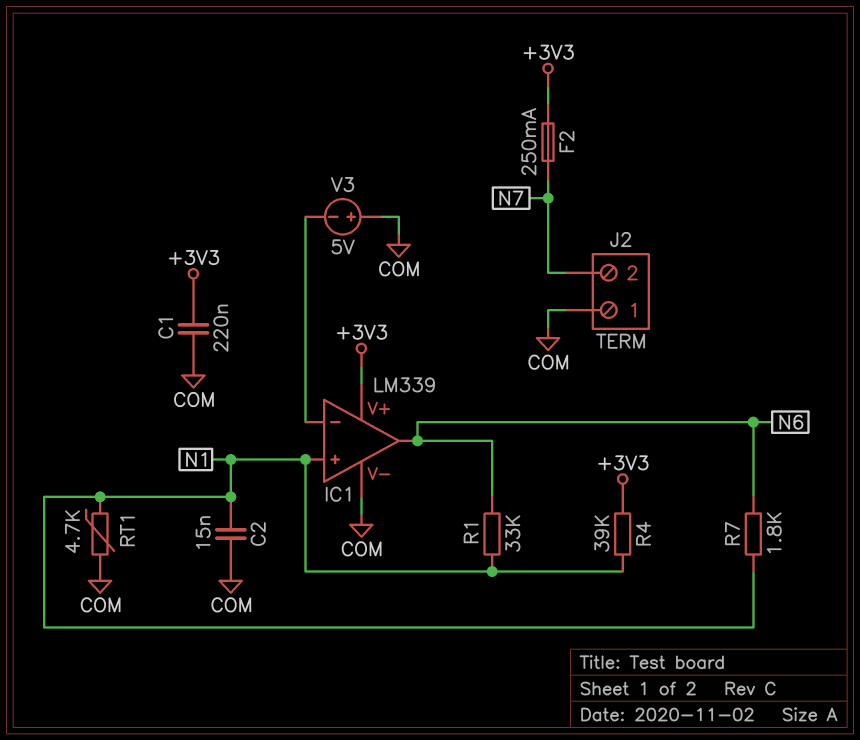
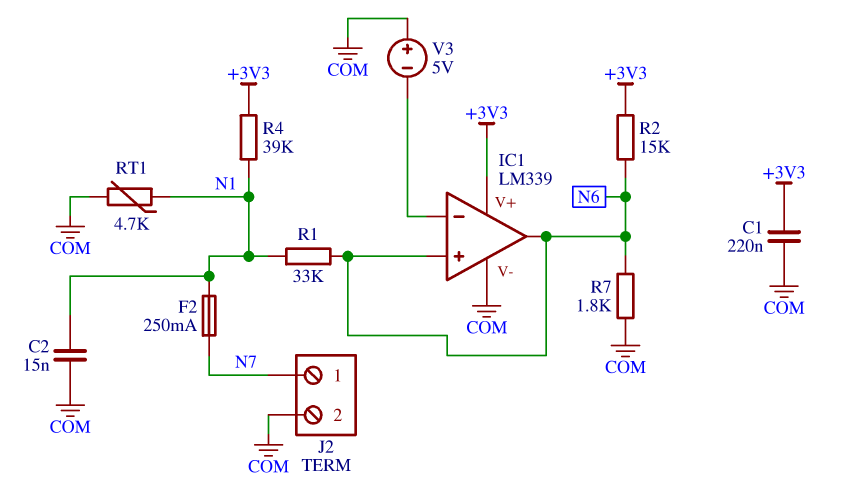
F2: 250mA (+3V3, N7) -> 250mA (N1, N7)
IC1 pin in+: N1 -> N6
J2 pin 1: COM -> N7
J2 pin 2: N7 -> COM
R2: none -> 15k (+3V3, N6)
R7: 1.8k (N1, N6) -> 1.8k (COM, N6)

